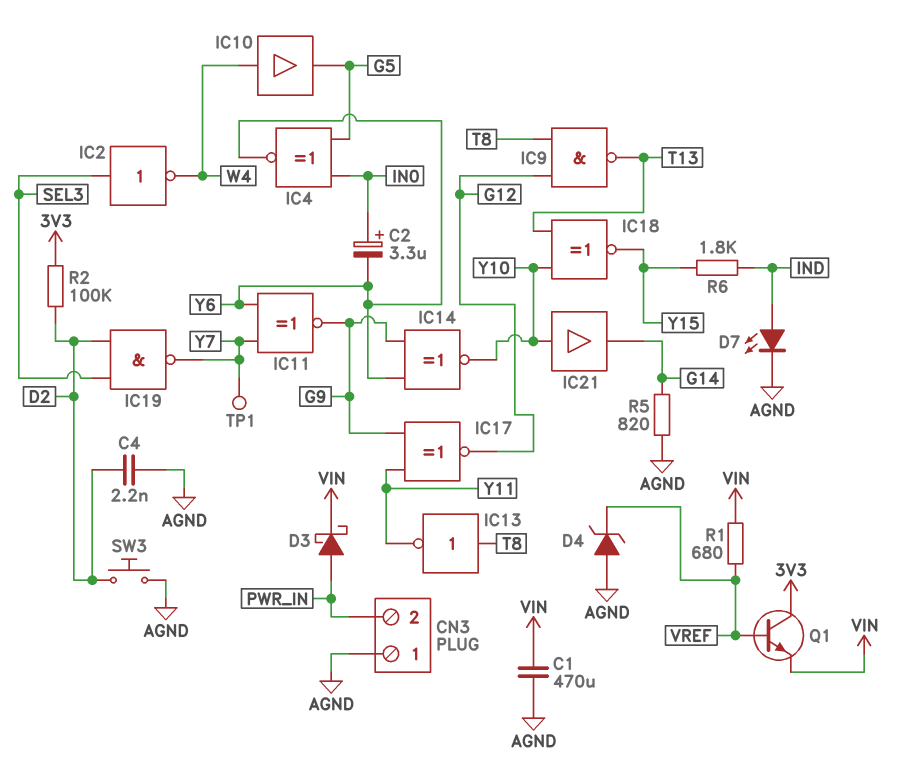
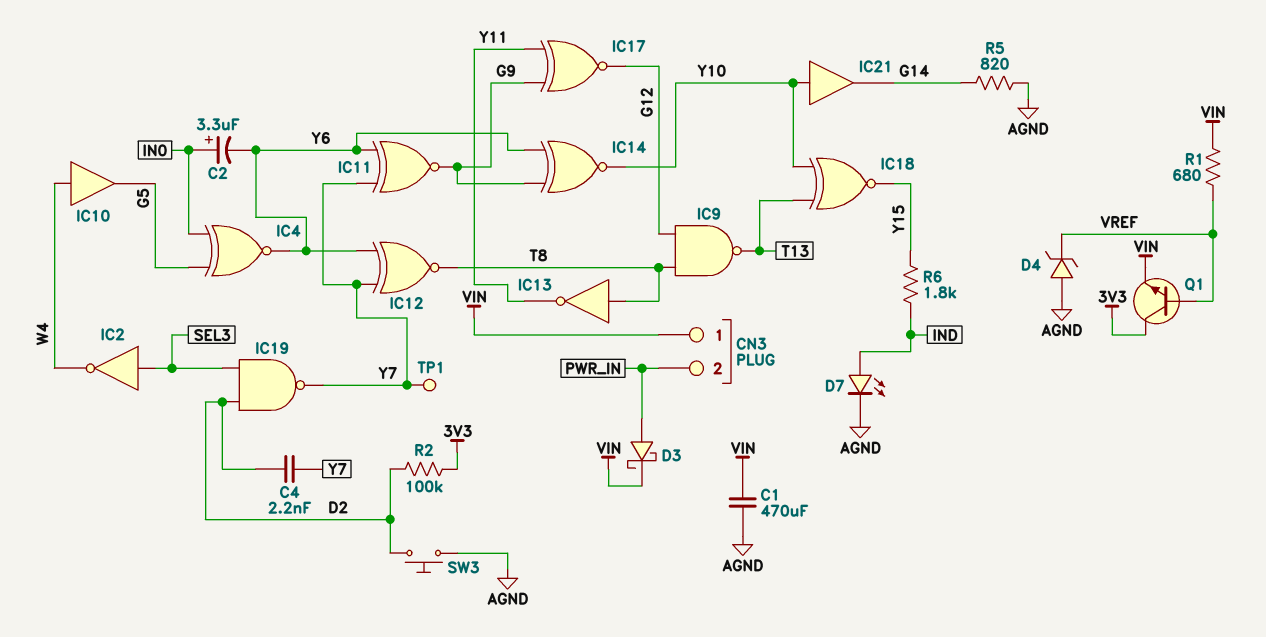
C4: 2.2nF (AGND, D2) -> 2.2nF (D2, Y7)
CN3 pin 1: AGND -> VIN
IC12: none -> XNOR (in Y6, in Y7, out T8)

